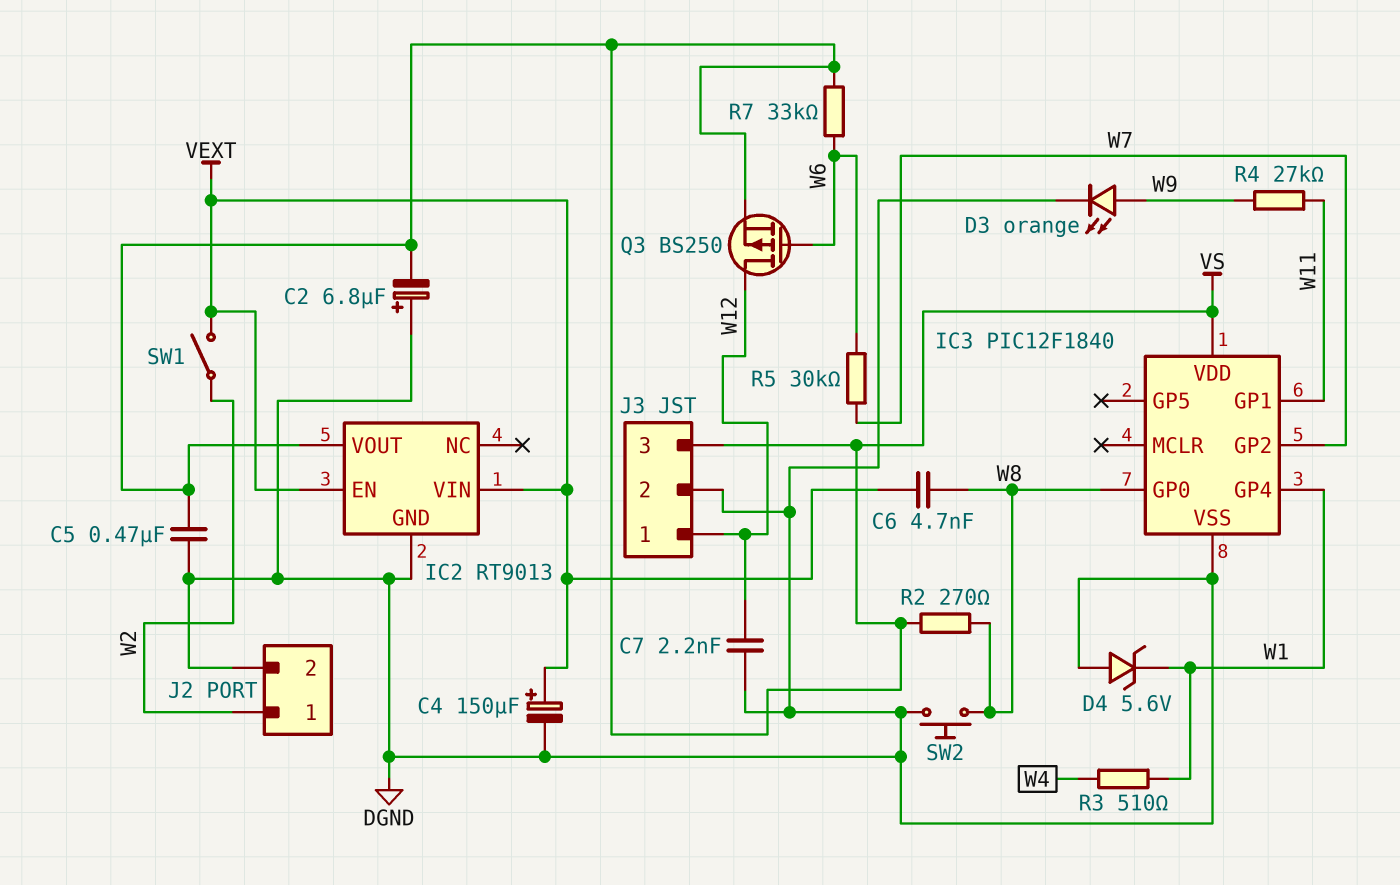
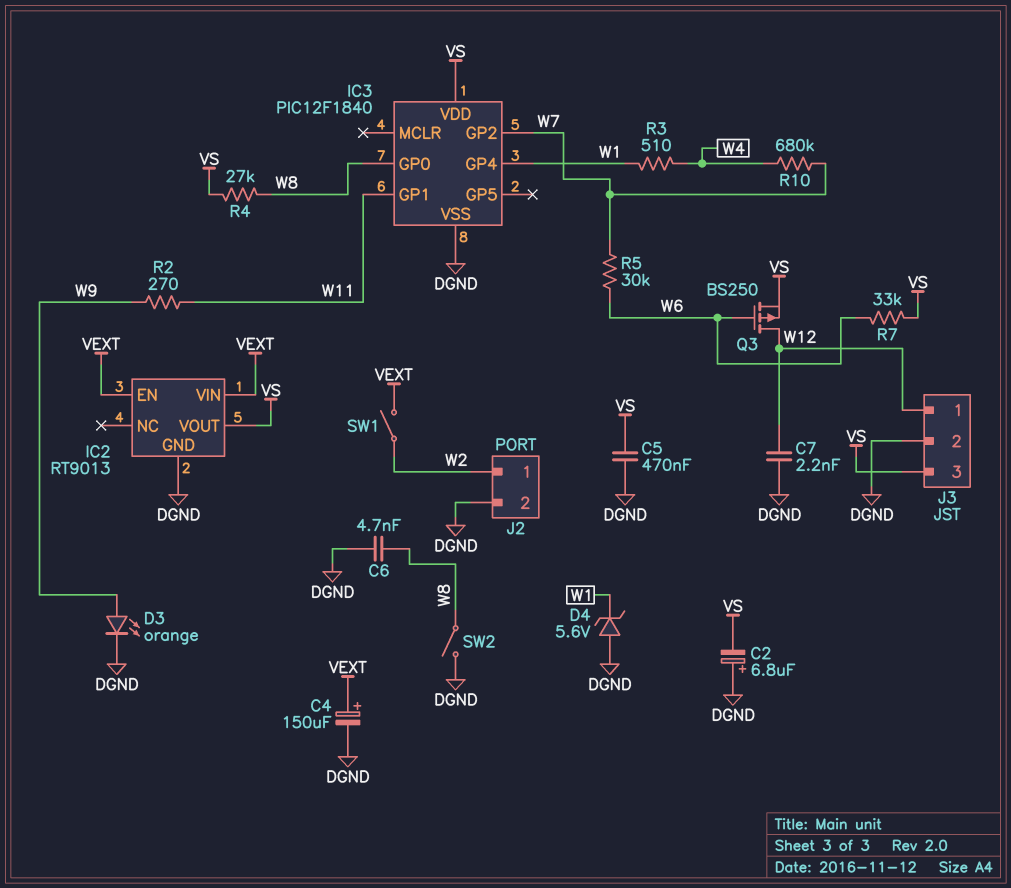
C6: 4.7nF (VEXT, W8) -> 4.7nF (DGND, W8)
R2: 270 (VS, W8) -> 270 (W9, W11)
R4: 27k (W9, W11) -> 27k (VS, W8)
R10: none -> 680k (W4, W7)
SW2: button (DGND, W8) -> switch (DGND, W8)

